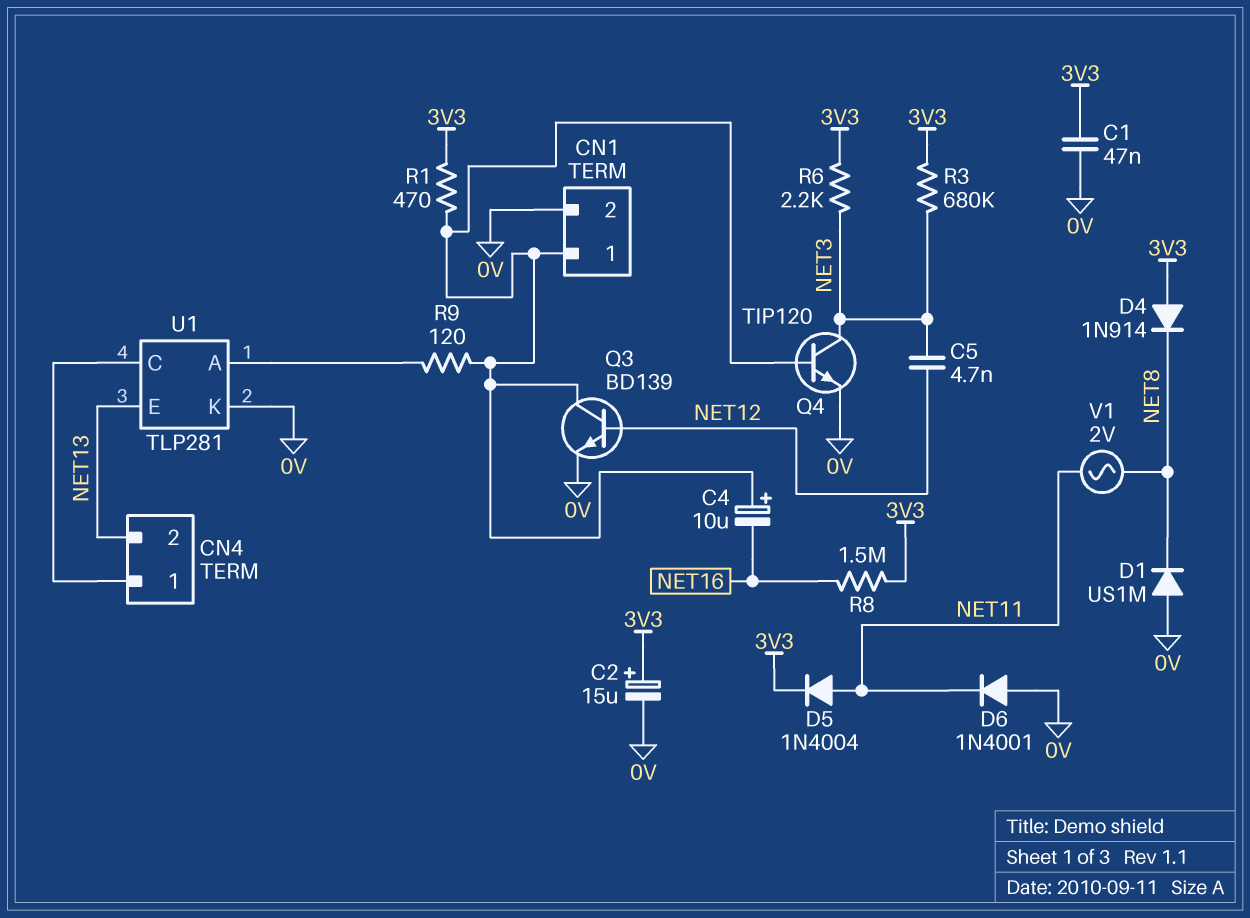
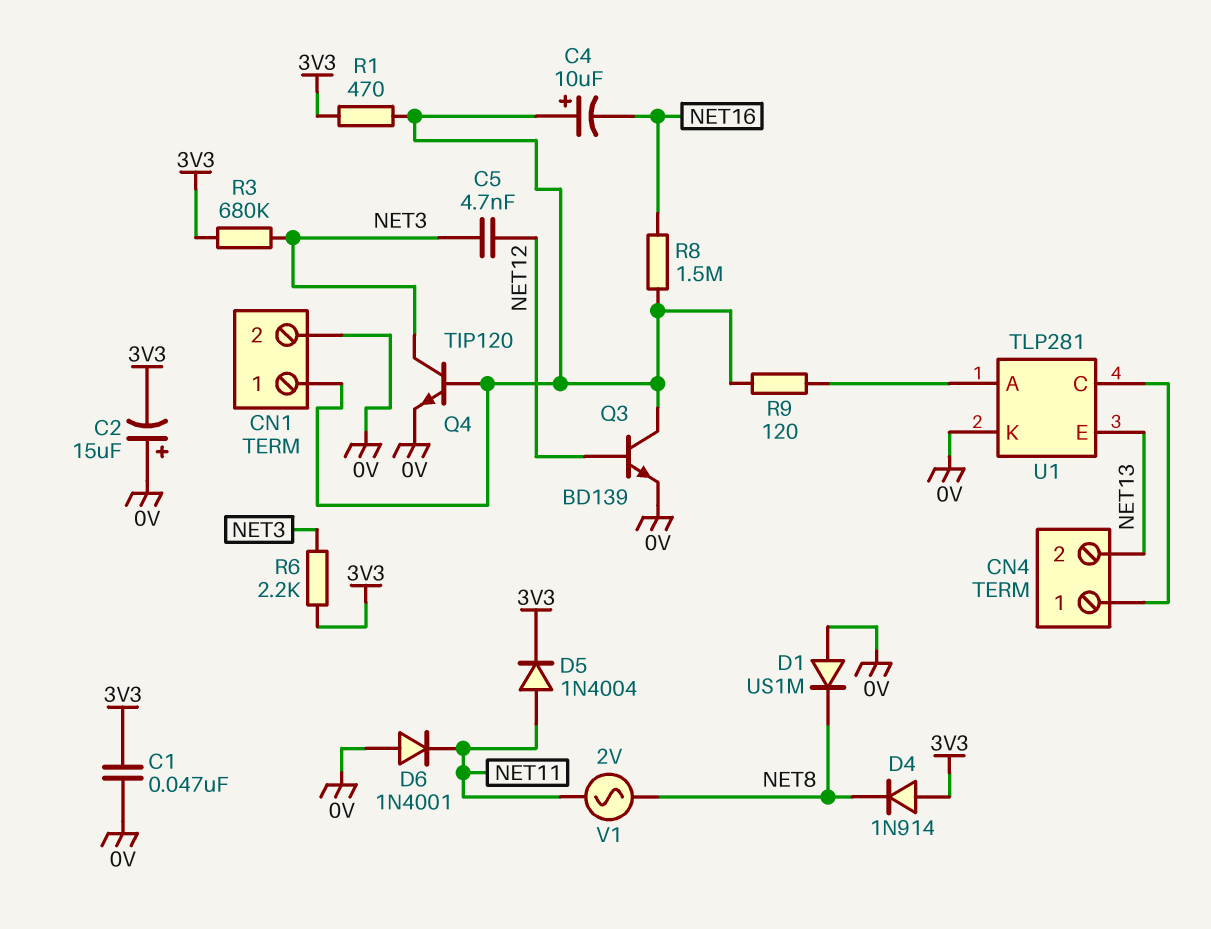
C2: 15uF (plus 3V3, minus 0V) -> 15uF (plus 0V, minus 3V3)
R8: 1.5M (3V3, NET16) -> 1.5M (CN1/1, NET16)

